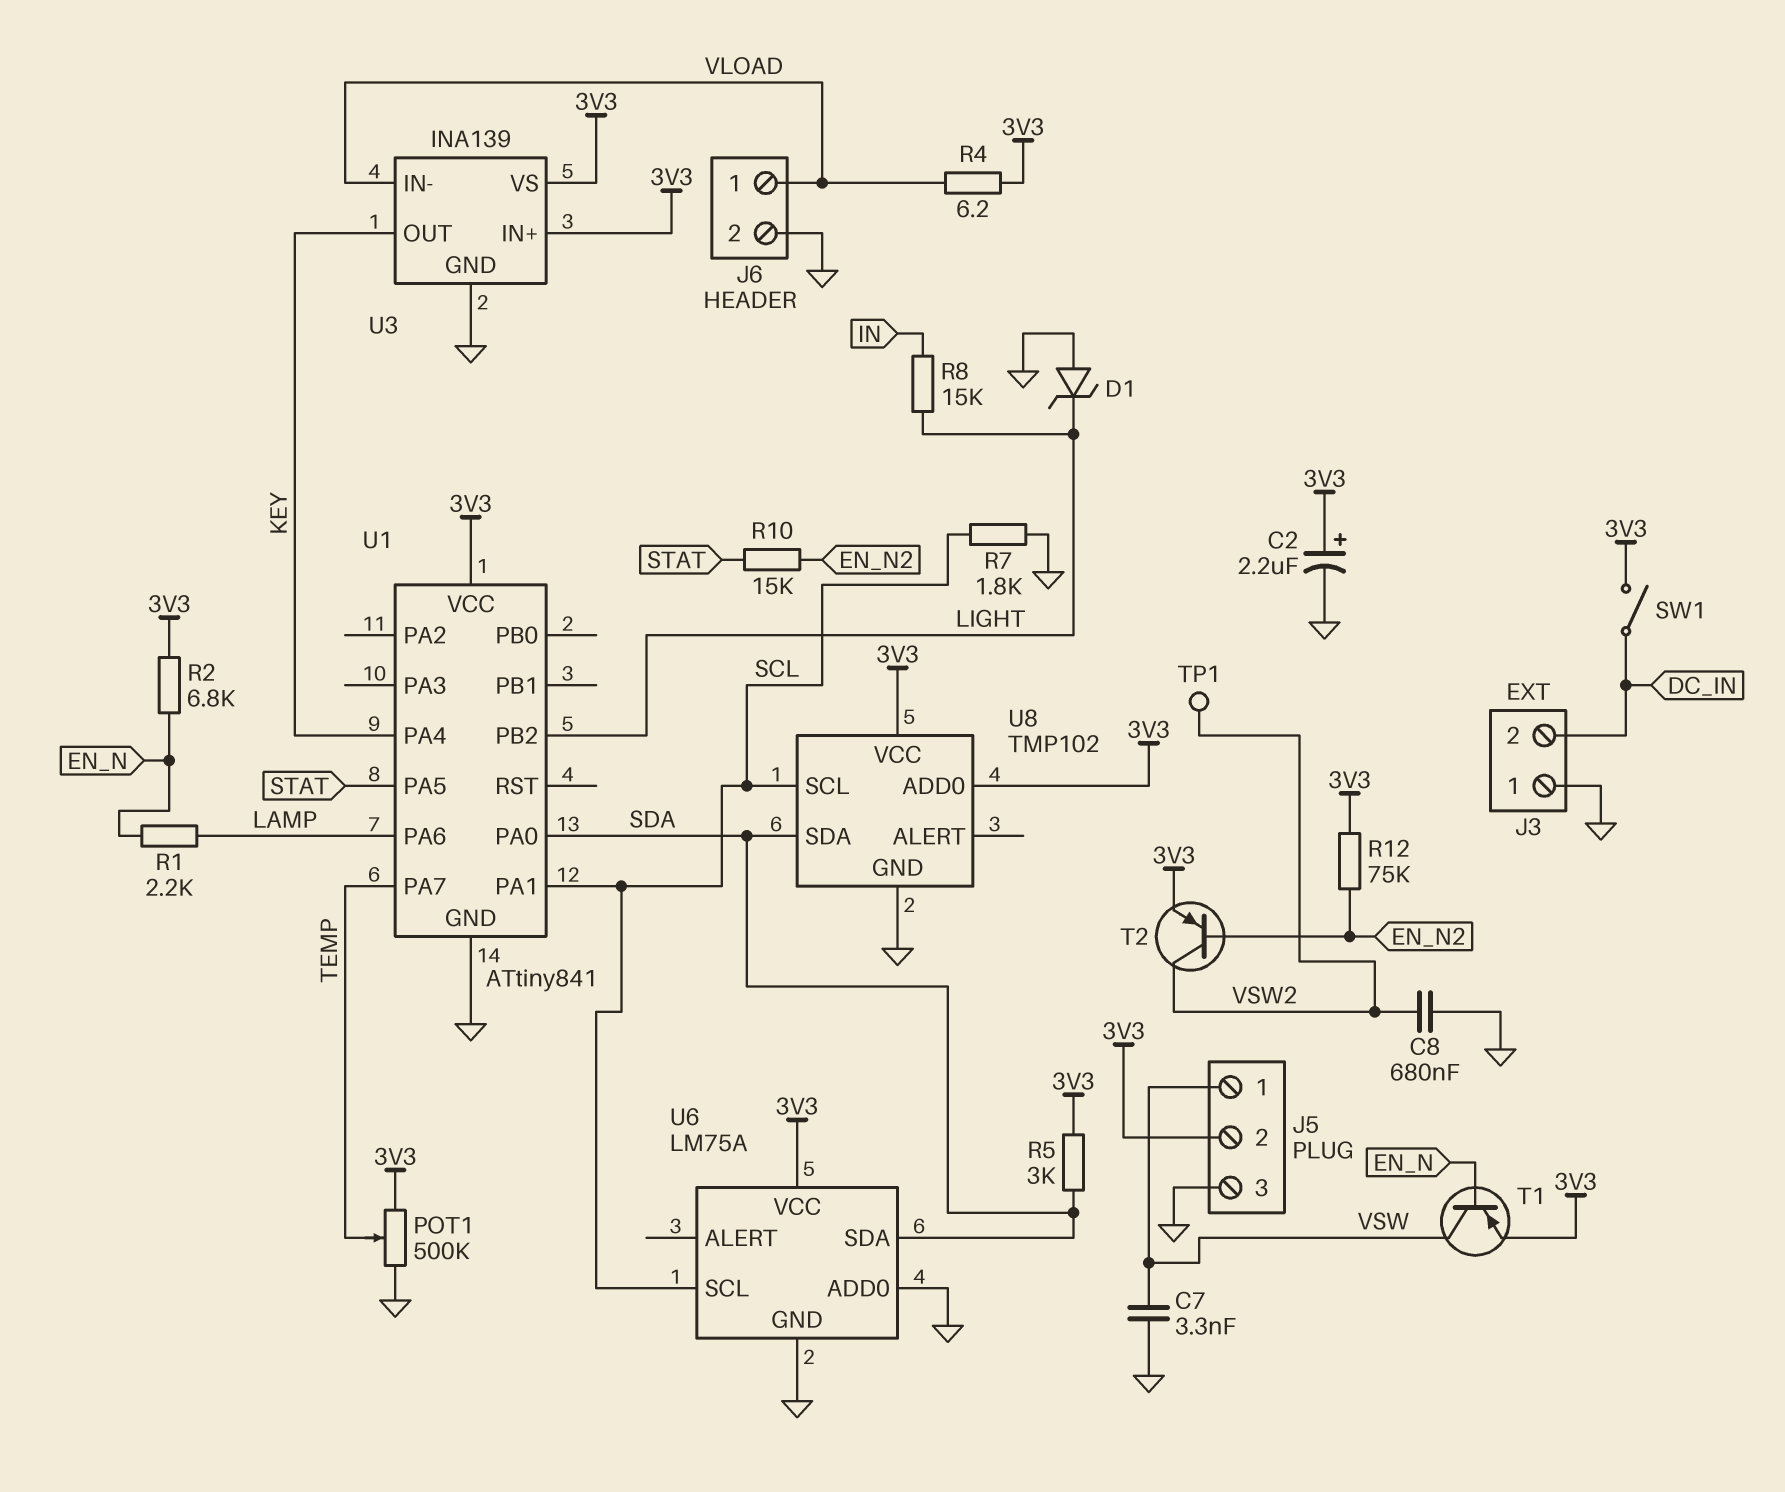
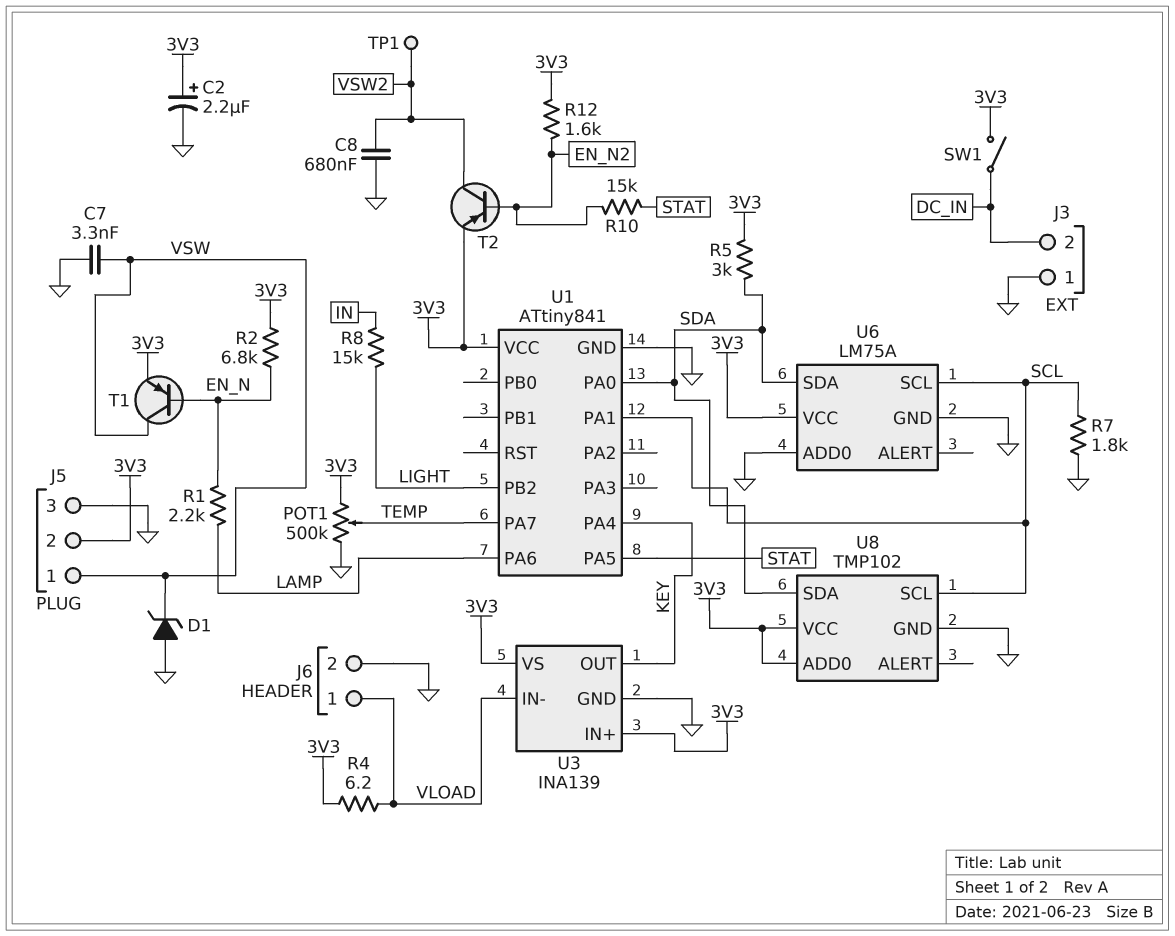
D1: zener (A GND, K LIGHT) -> zener (A GND, K VSW)
R12: 75k (3V3, EN_N2) -> 1.6k (3V3, EN_N2)

